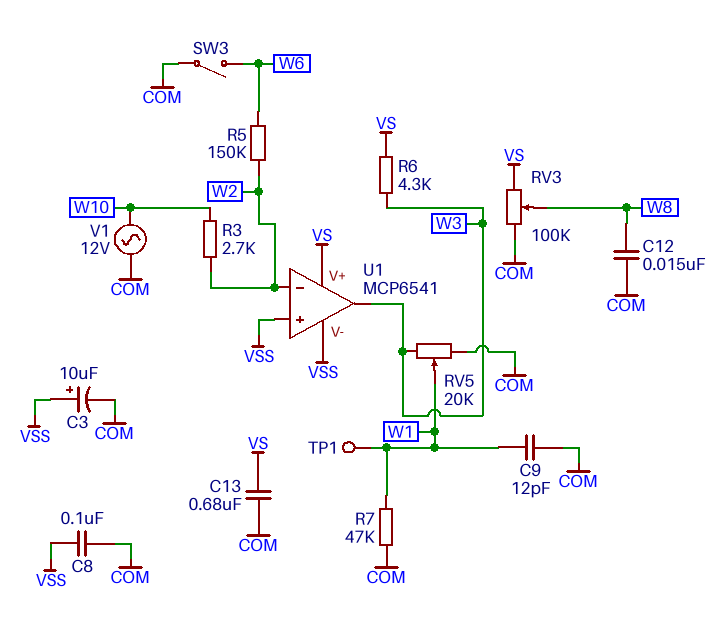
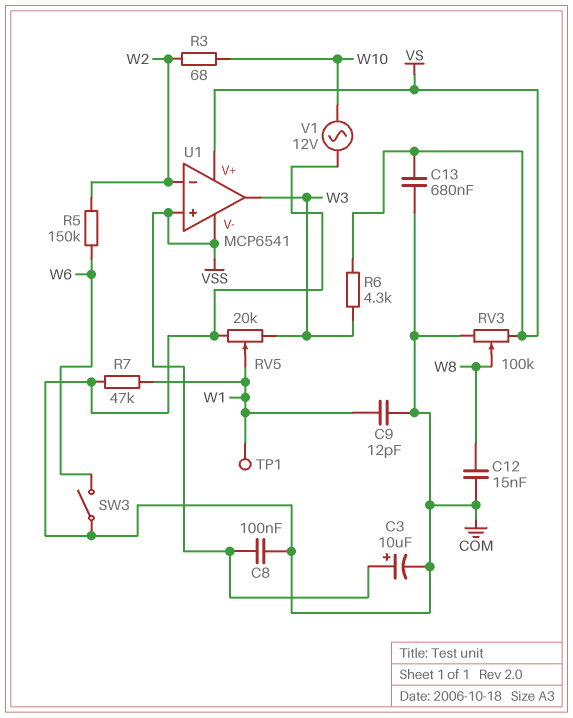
R3: 2.7k (W2, W10) -> 68 (W2, W10)

